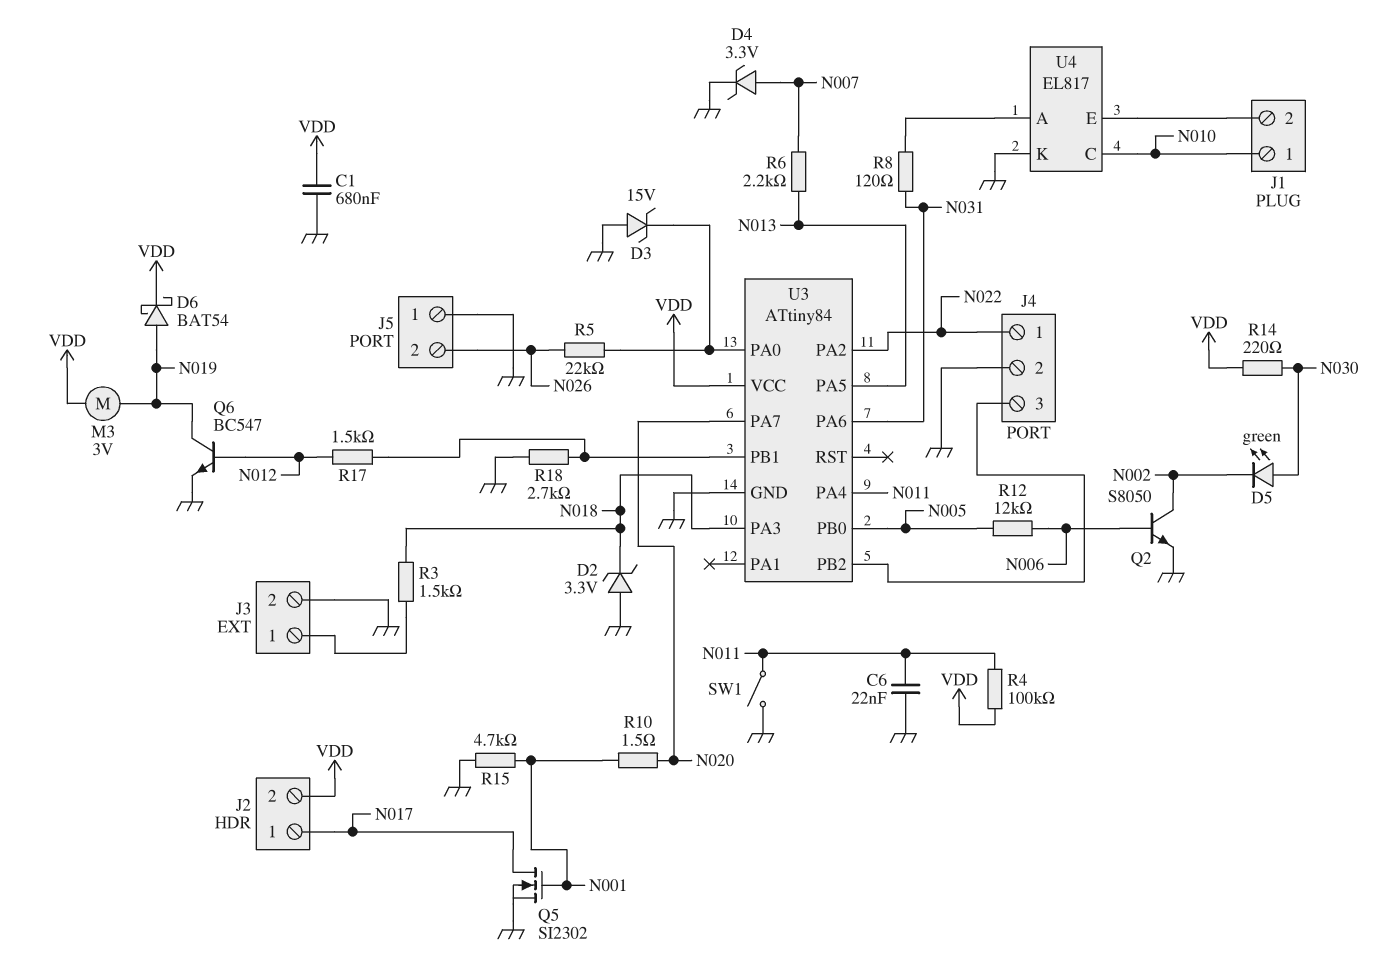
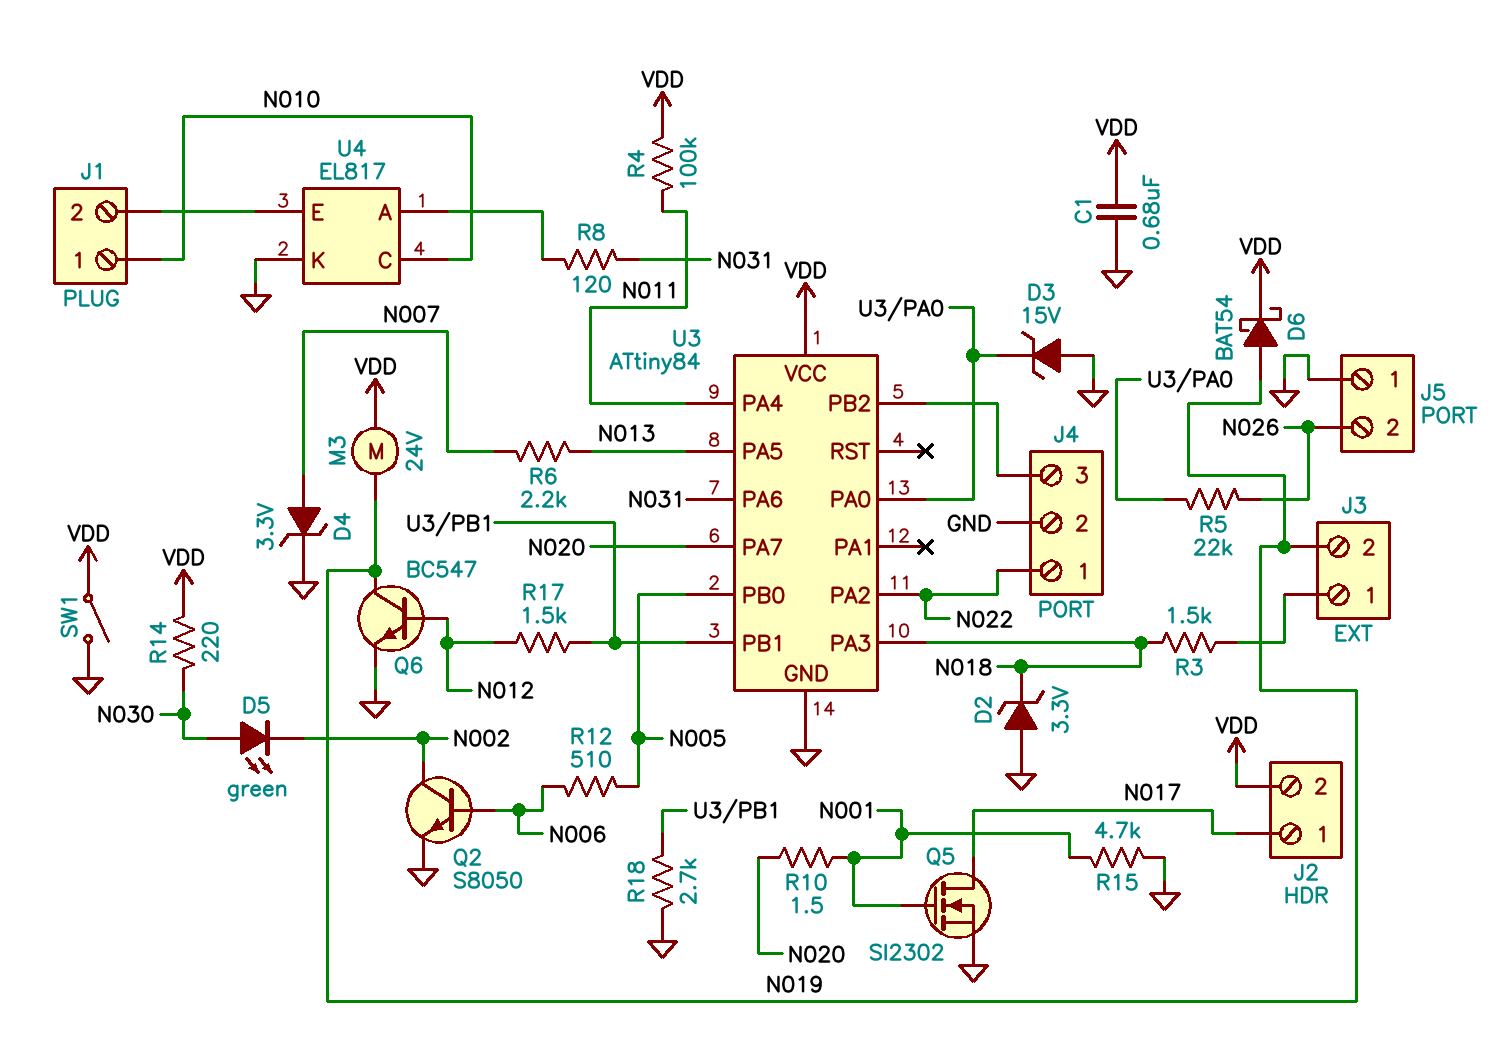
C6: 22nF (GND, N011) -> none
J3 pin 2: GND -> N019
M3: motor 3V (N019, VDD) -> motor 24V (N019, VDD)
R12: 12k (N005, N006) -> 510 (N005, N006)
SW1: switch (GND, N011) -> switch (GND, VDD)

